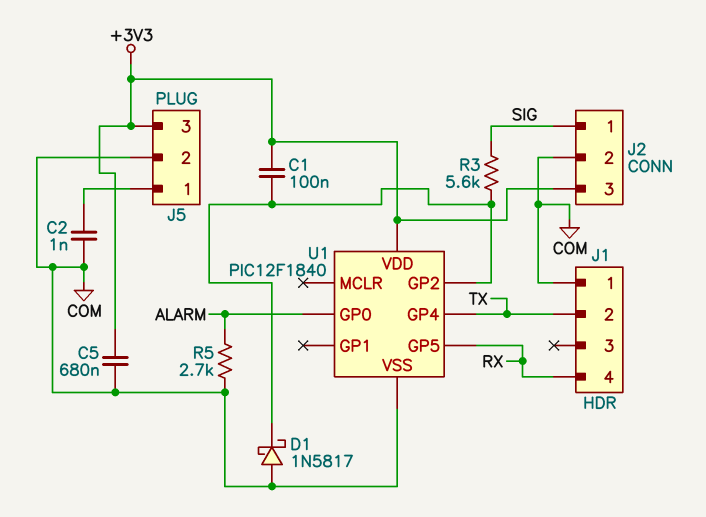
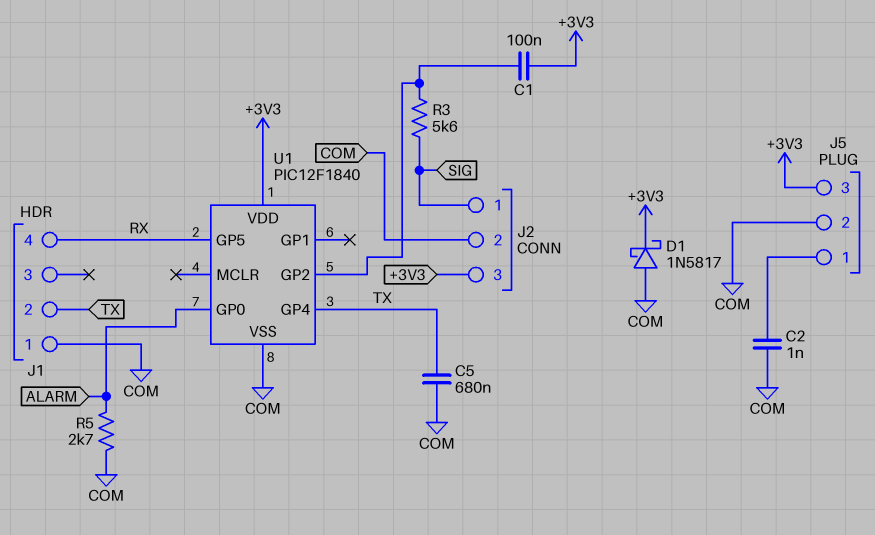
C5: 680nF (+3V3, COM) -> 680nF (COM, TX)
D1: schottky 1N5817 (A COM, K U1/GP2) -> schottky 1N5817 (A COM, K +3V3)

